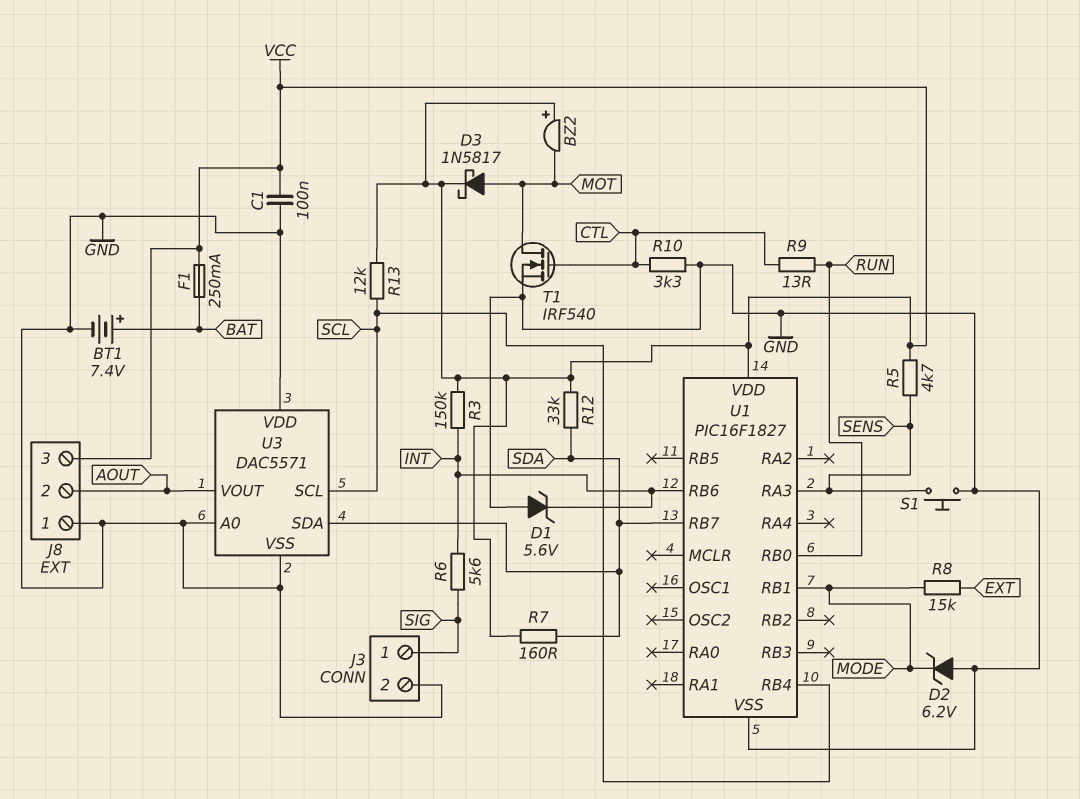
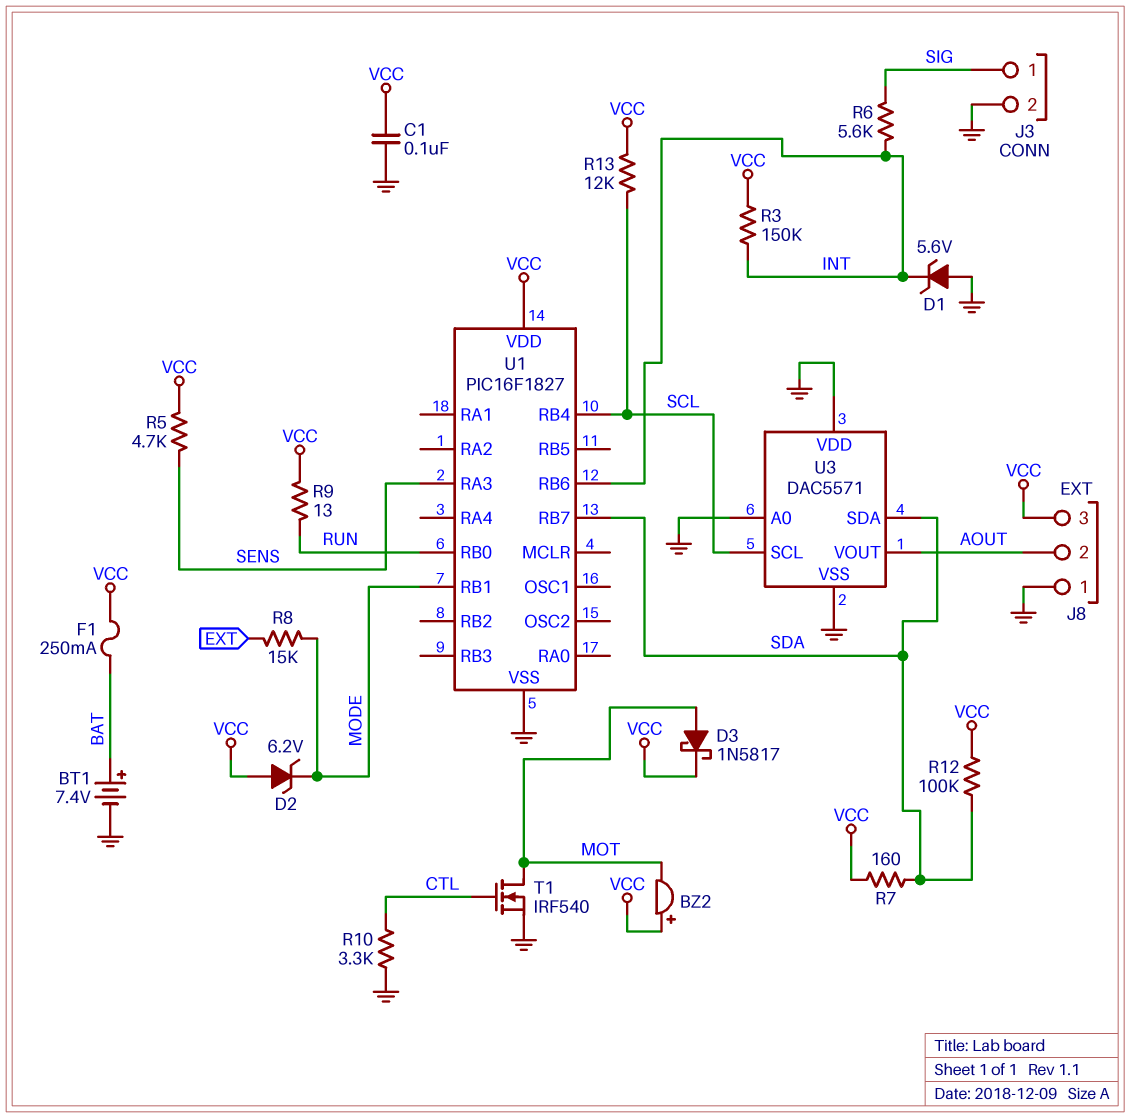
D2: zener 6.2V (A GND, K MODE) -> zener 6.2V (A VCC, K MODE)
R9: 13 (CTL, RUN) -> 13 (RUN, VCC)
R12: 33k (SDA, VCC) -> 100k (SDA, VCC)
S1: button (GND, SENS) -> none

